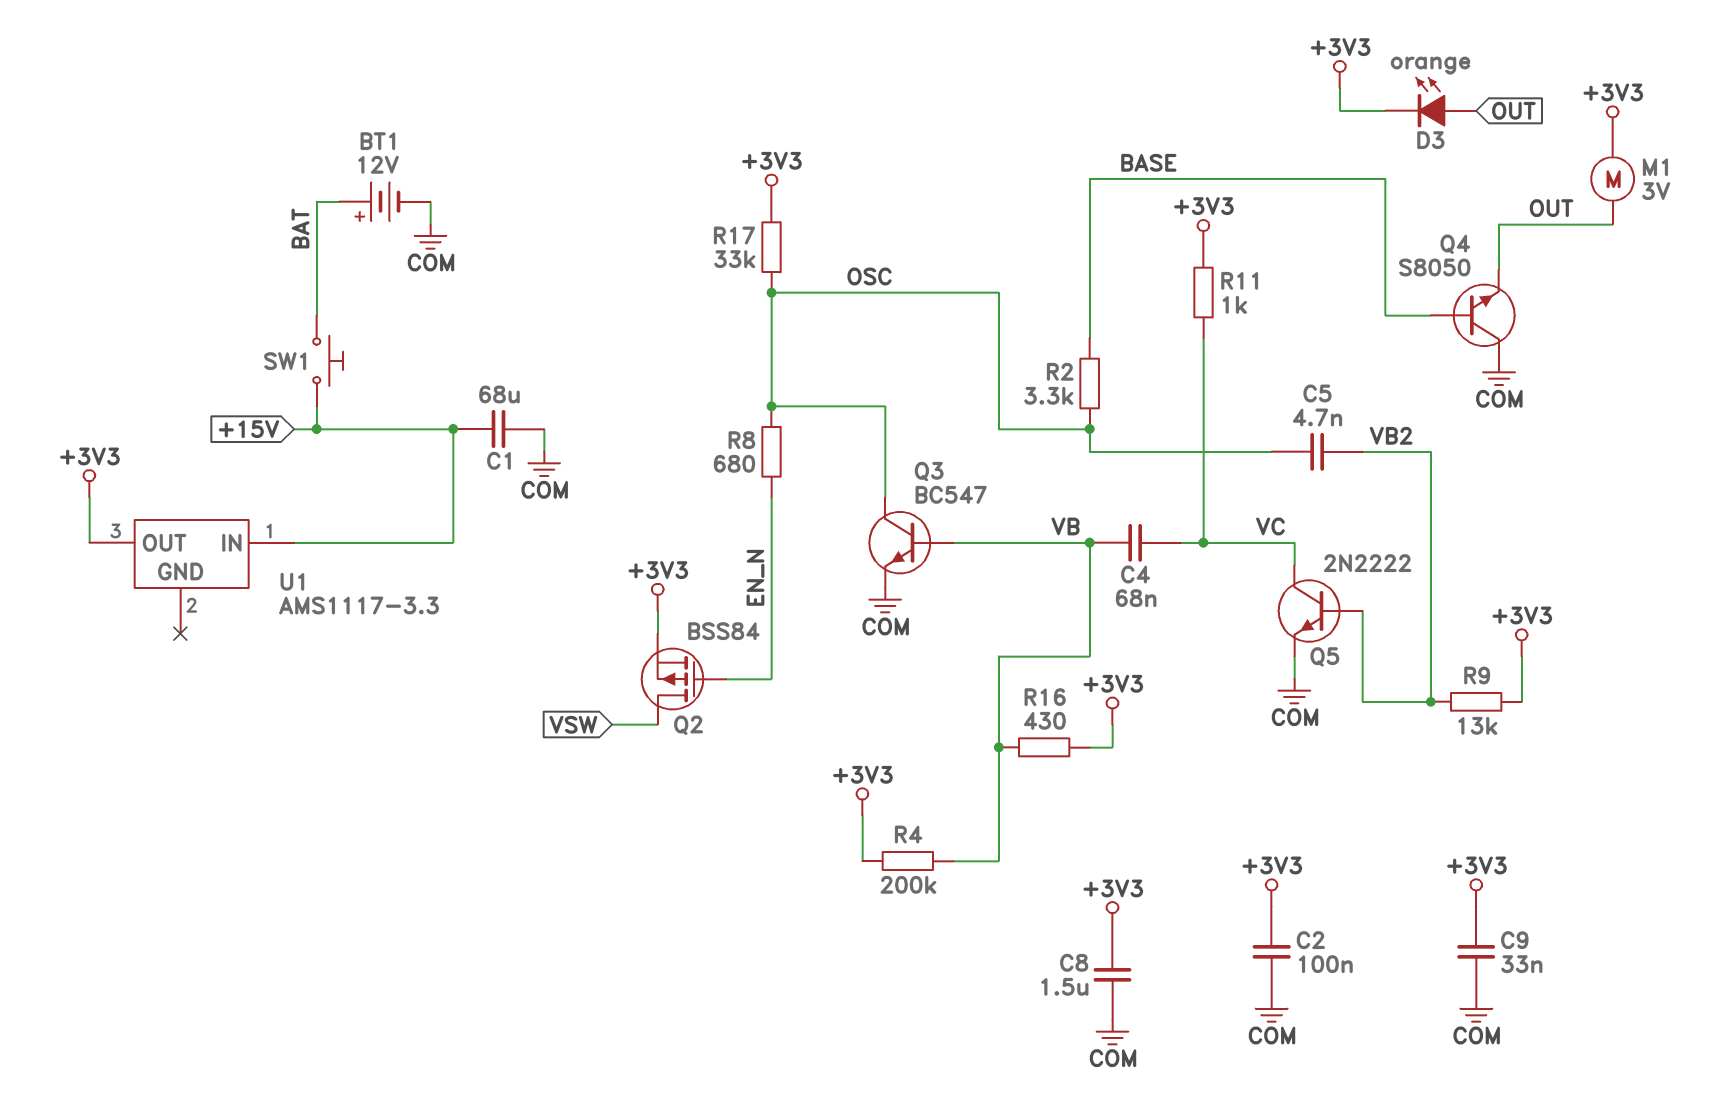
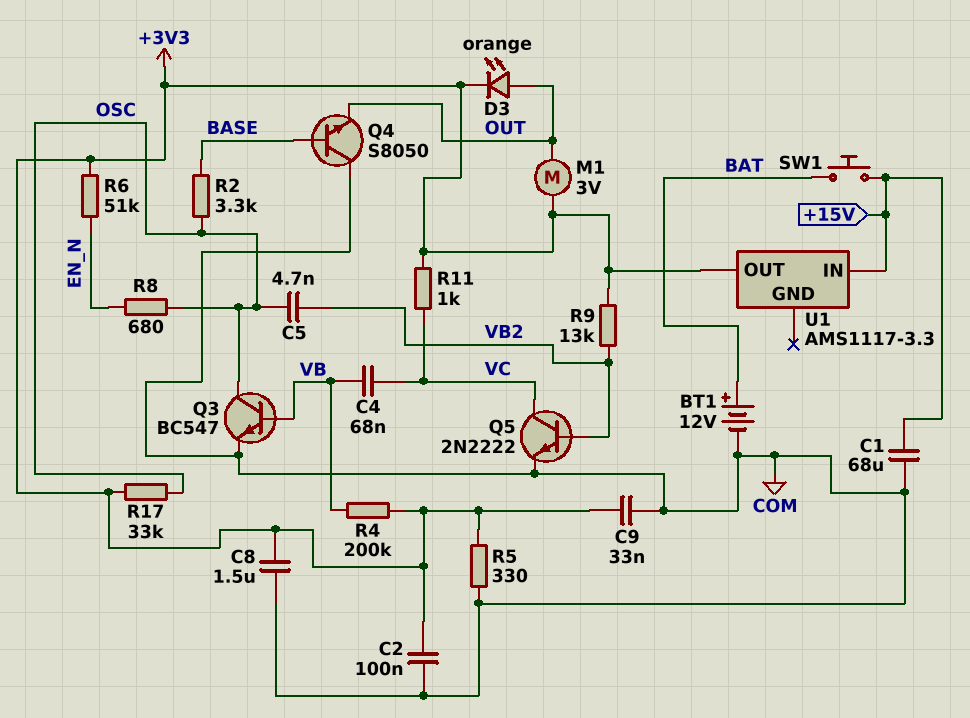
Q2: PMOS BSS84 (G EN_N, D VSW, S +3V3) -> none
R5: none -> 330 (+3V3, COM)
R6: none -> 51k (+3V3, EN_N)
R16: 430 (+3V3, VB) -> none

